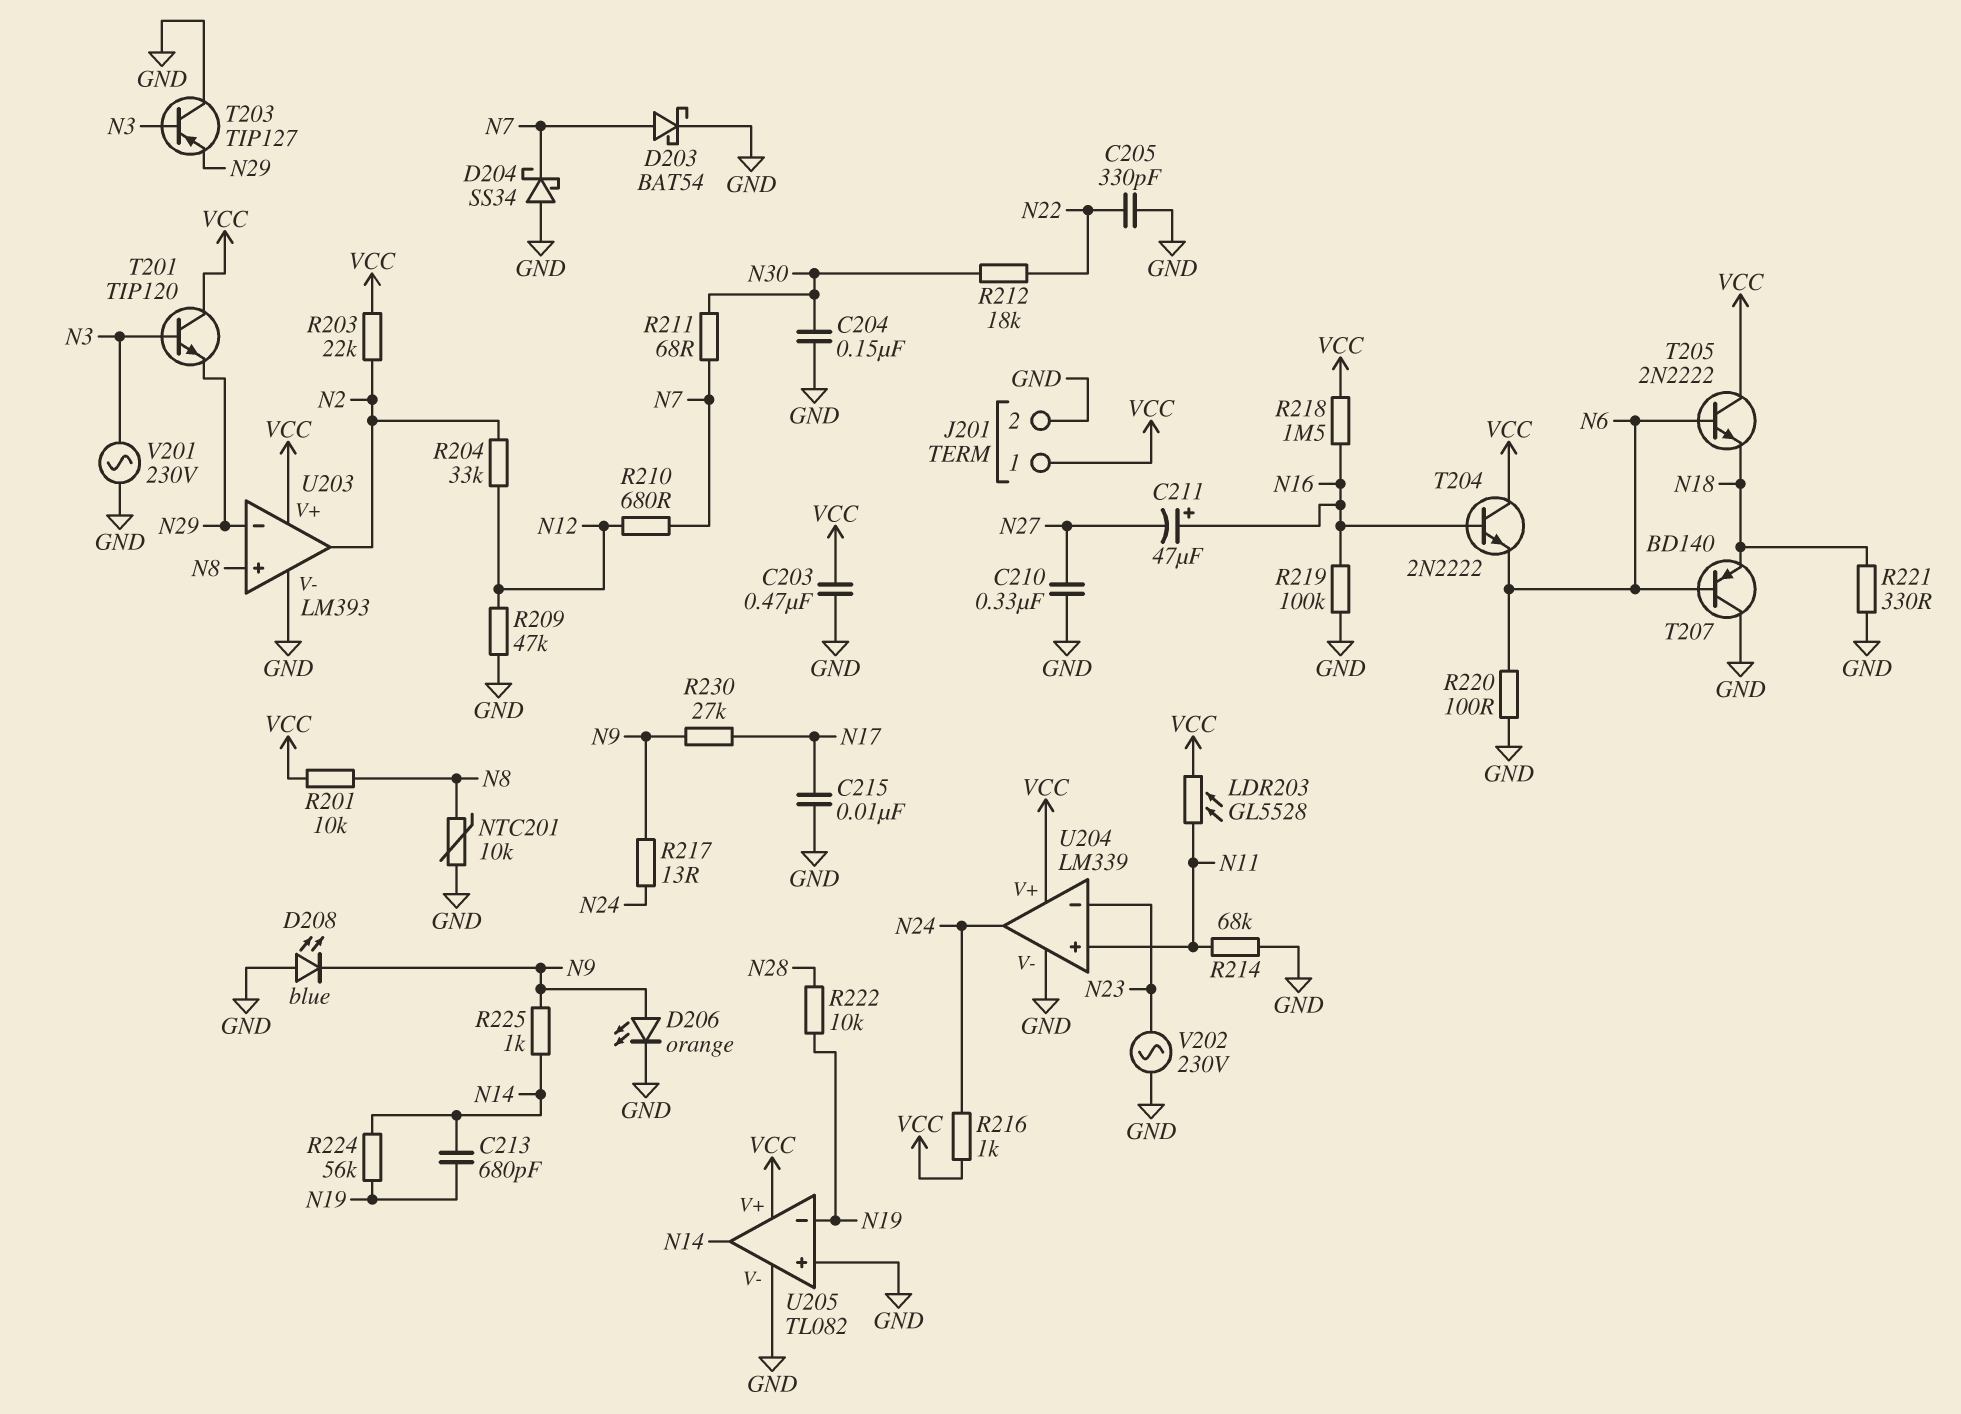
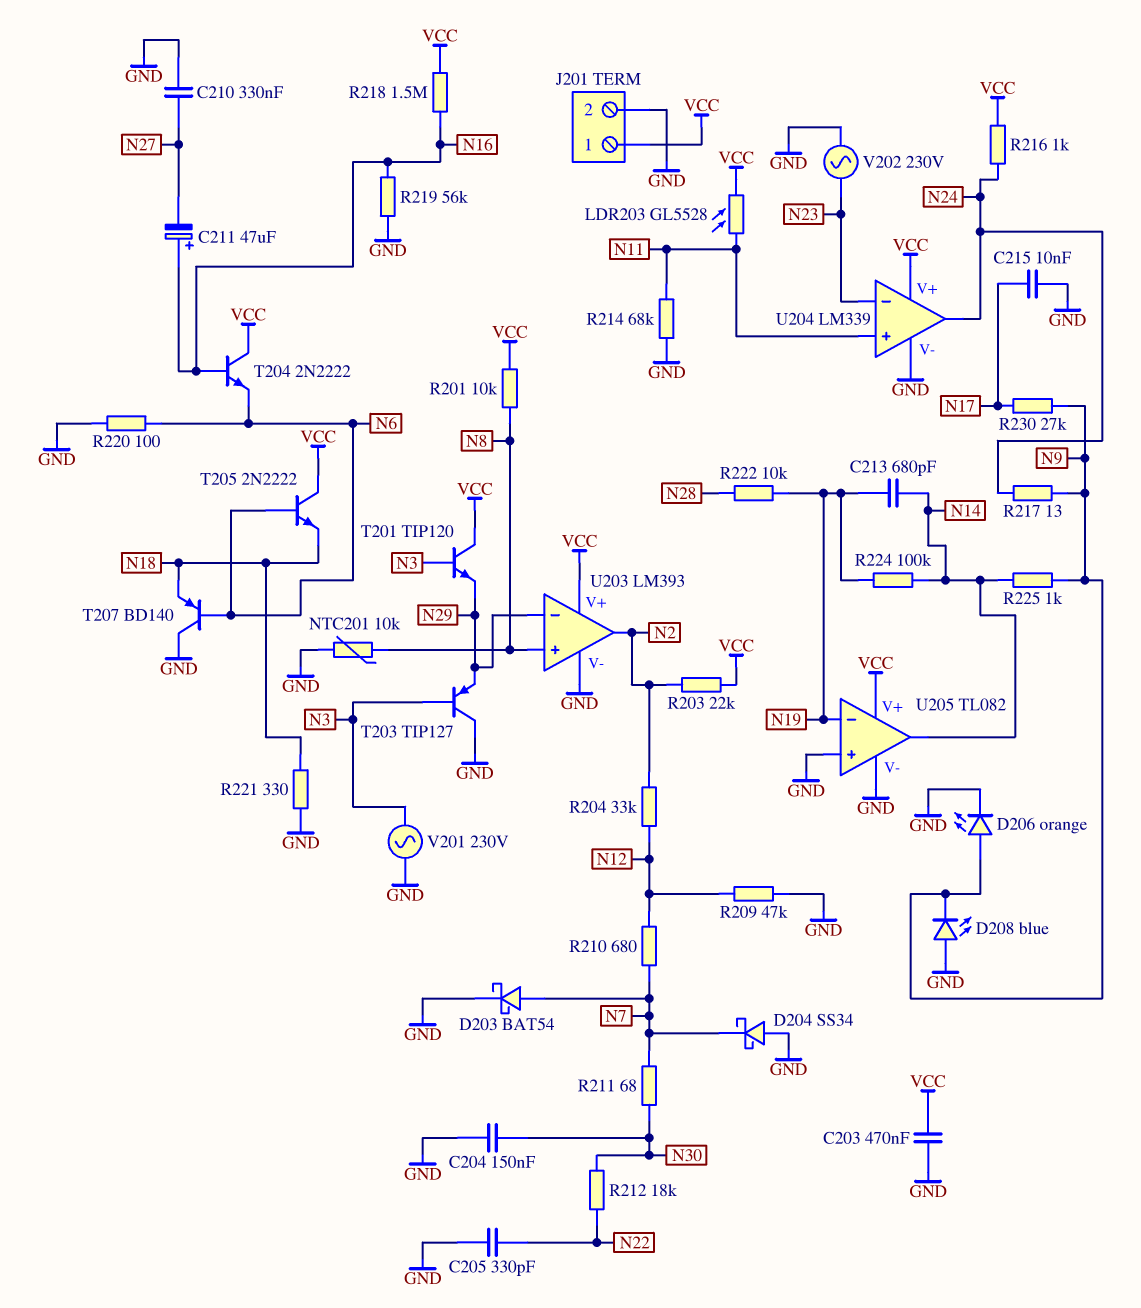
R219: 100k (GND, N16) -> 56k (GND, N16)
R224: 56k (N14, N19) -> 100k (N14, N19)

